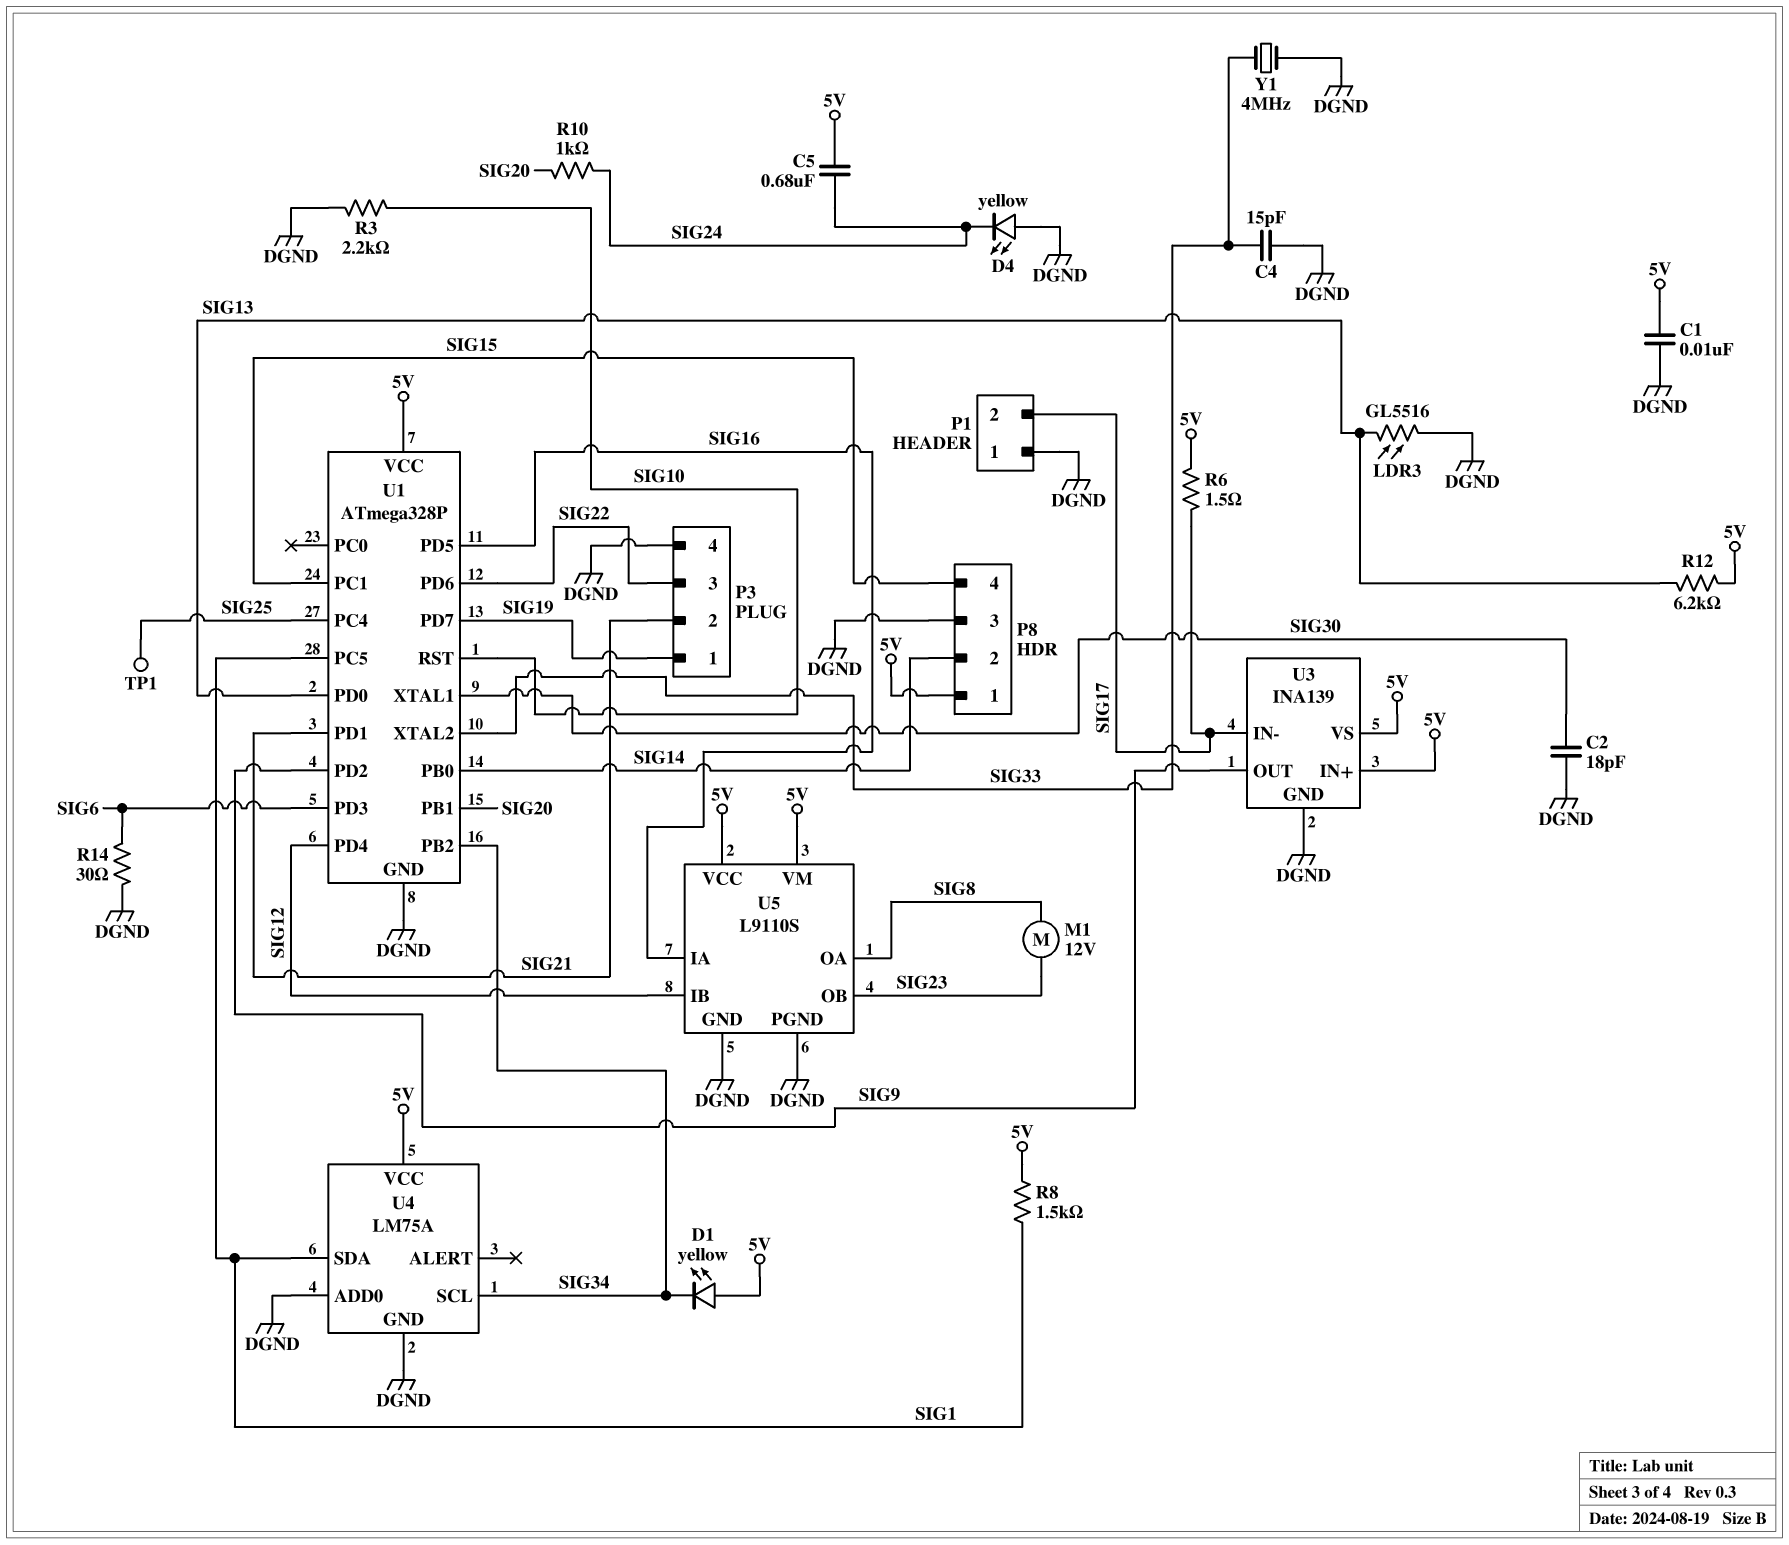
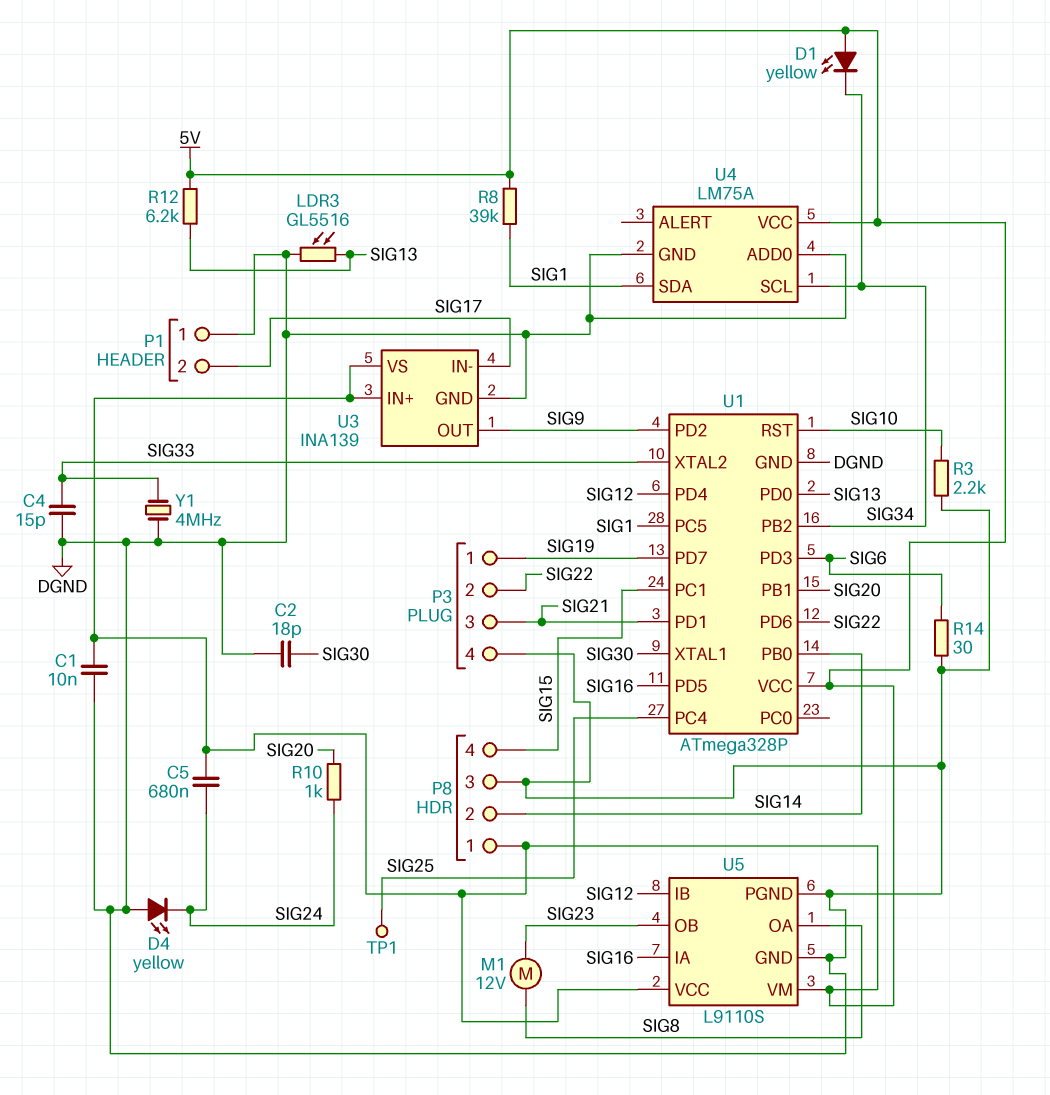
P3 pin 2: SIG21 -> SIG22
P3 pin 3: SIG22 -> SIG21
R6: 1.5 (5V, SIG17) -> none
R8: 1.5k (5V, SIG1) -> 39k (5V, SIG1)

